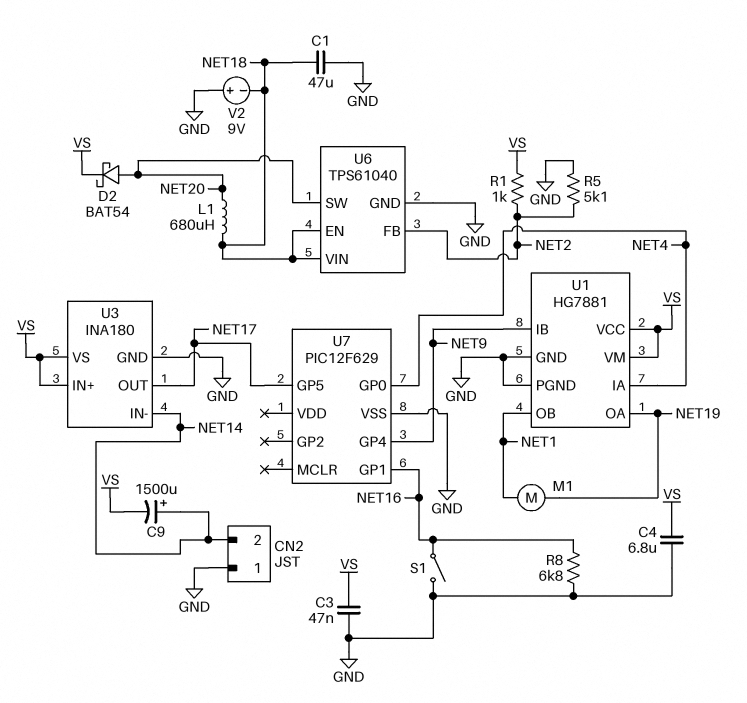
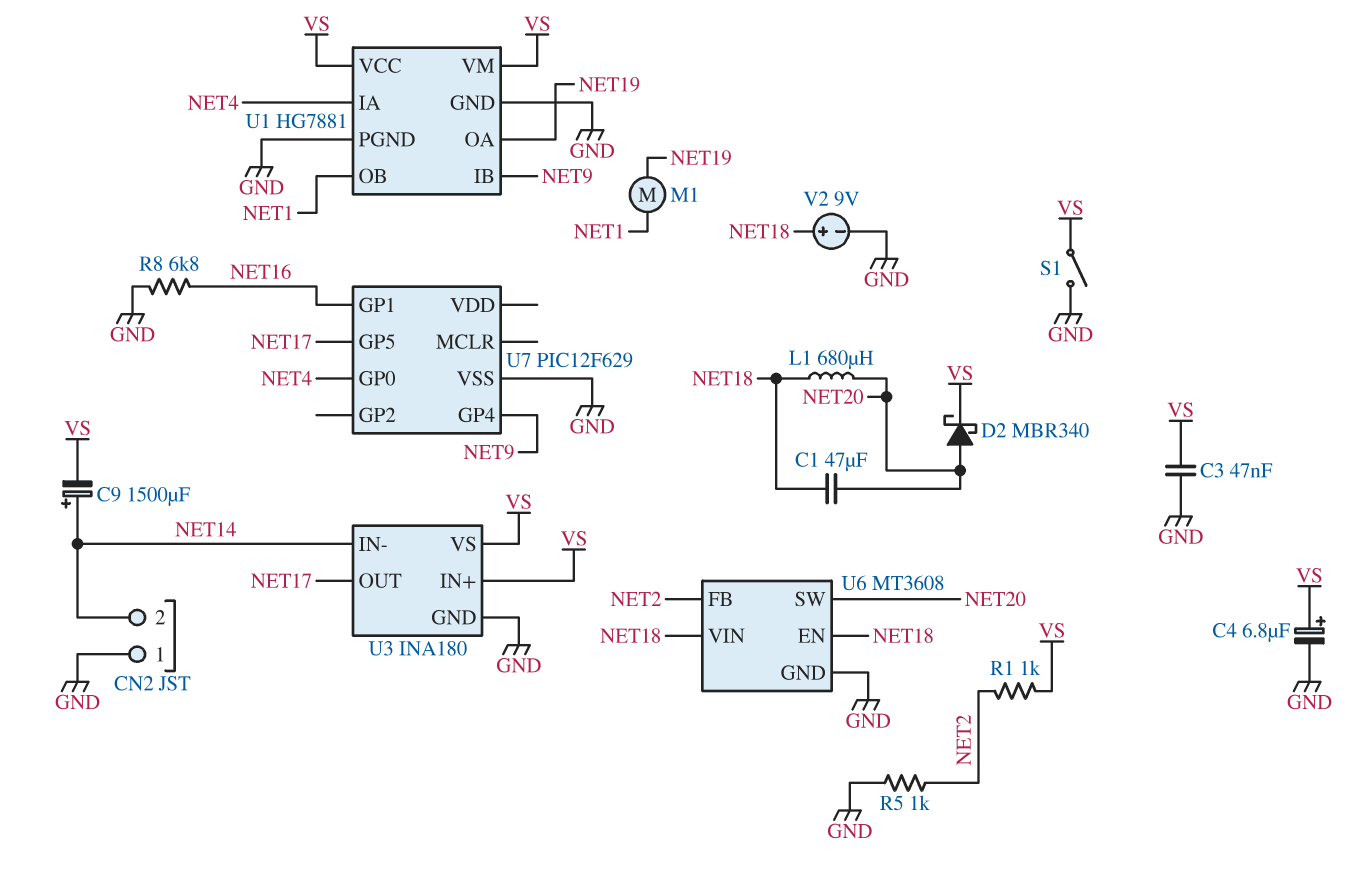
C1: 47uF (GND, NET18) -> 47uF (NET18, NET20)
C4: 6.8uF (GND, VS) -> 6.8uF (plus VS, minus GND)
D2: schottky BAT54 (A NET20, K VS) -> schottky MBR340 (A NET20, K VS)
R5: 5.1k (GND, NET2) -> 1k (GND, NET2)
S1: switch (GND, NET16) -> switch (GND, VS)
U6: TPS61040 -> MT3608
V2: 9V (plus GND, minus NET18) -> 9V (plus NET18, minus GND)

